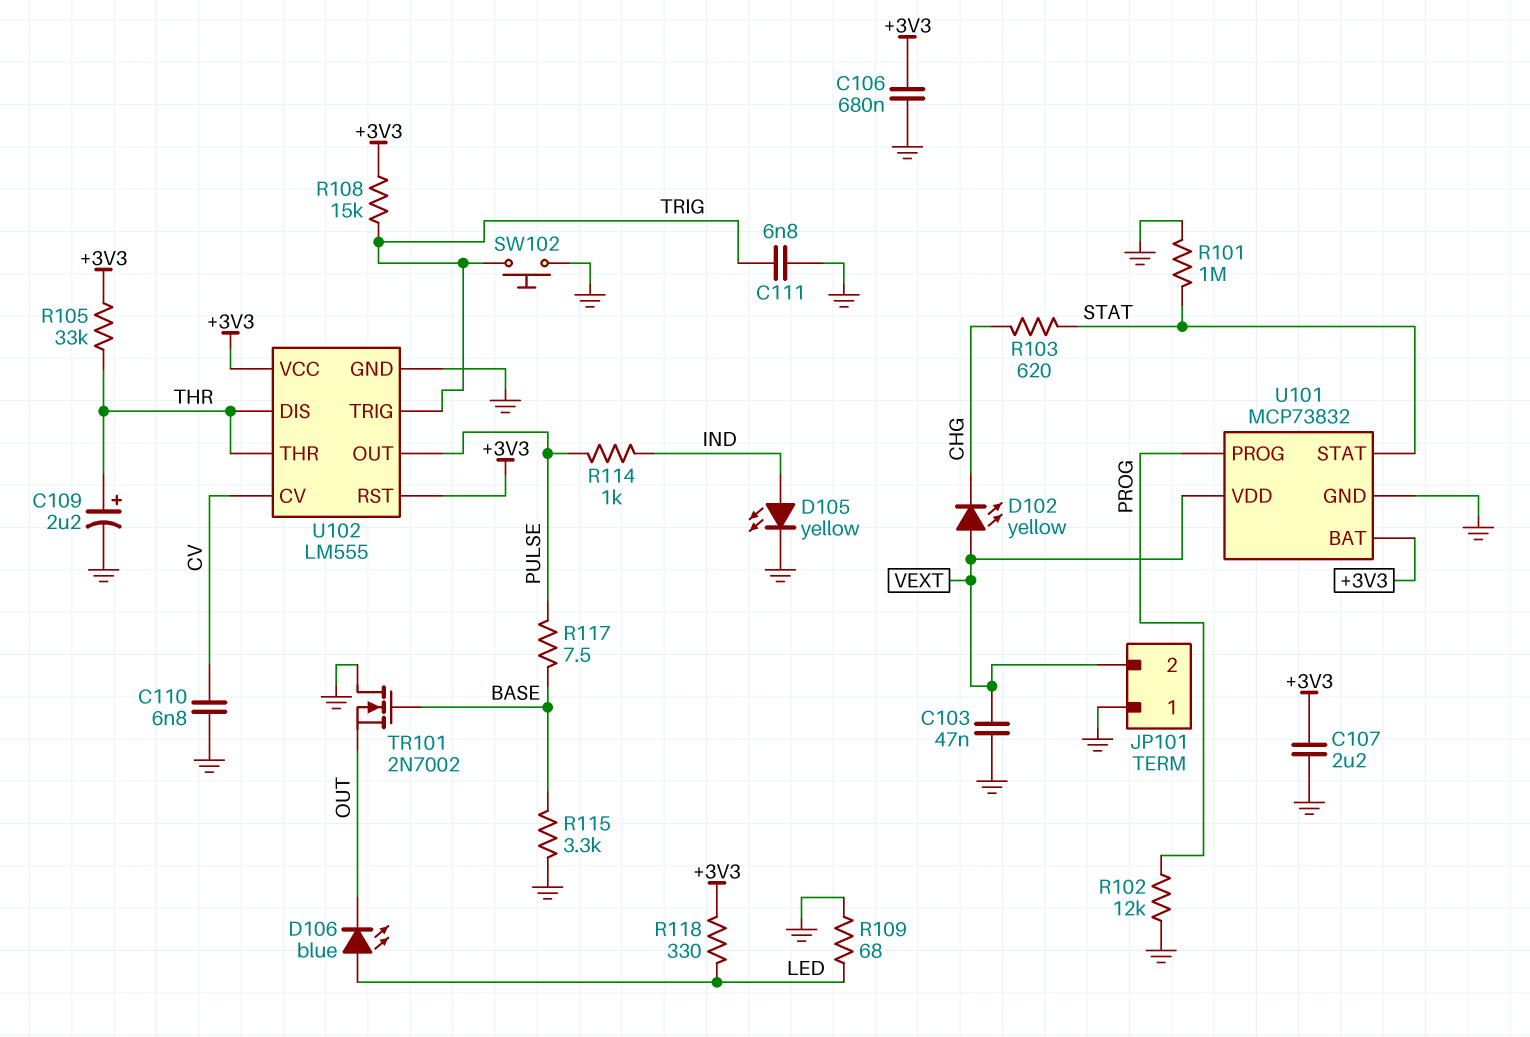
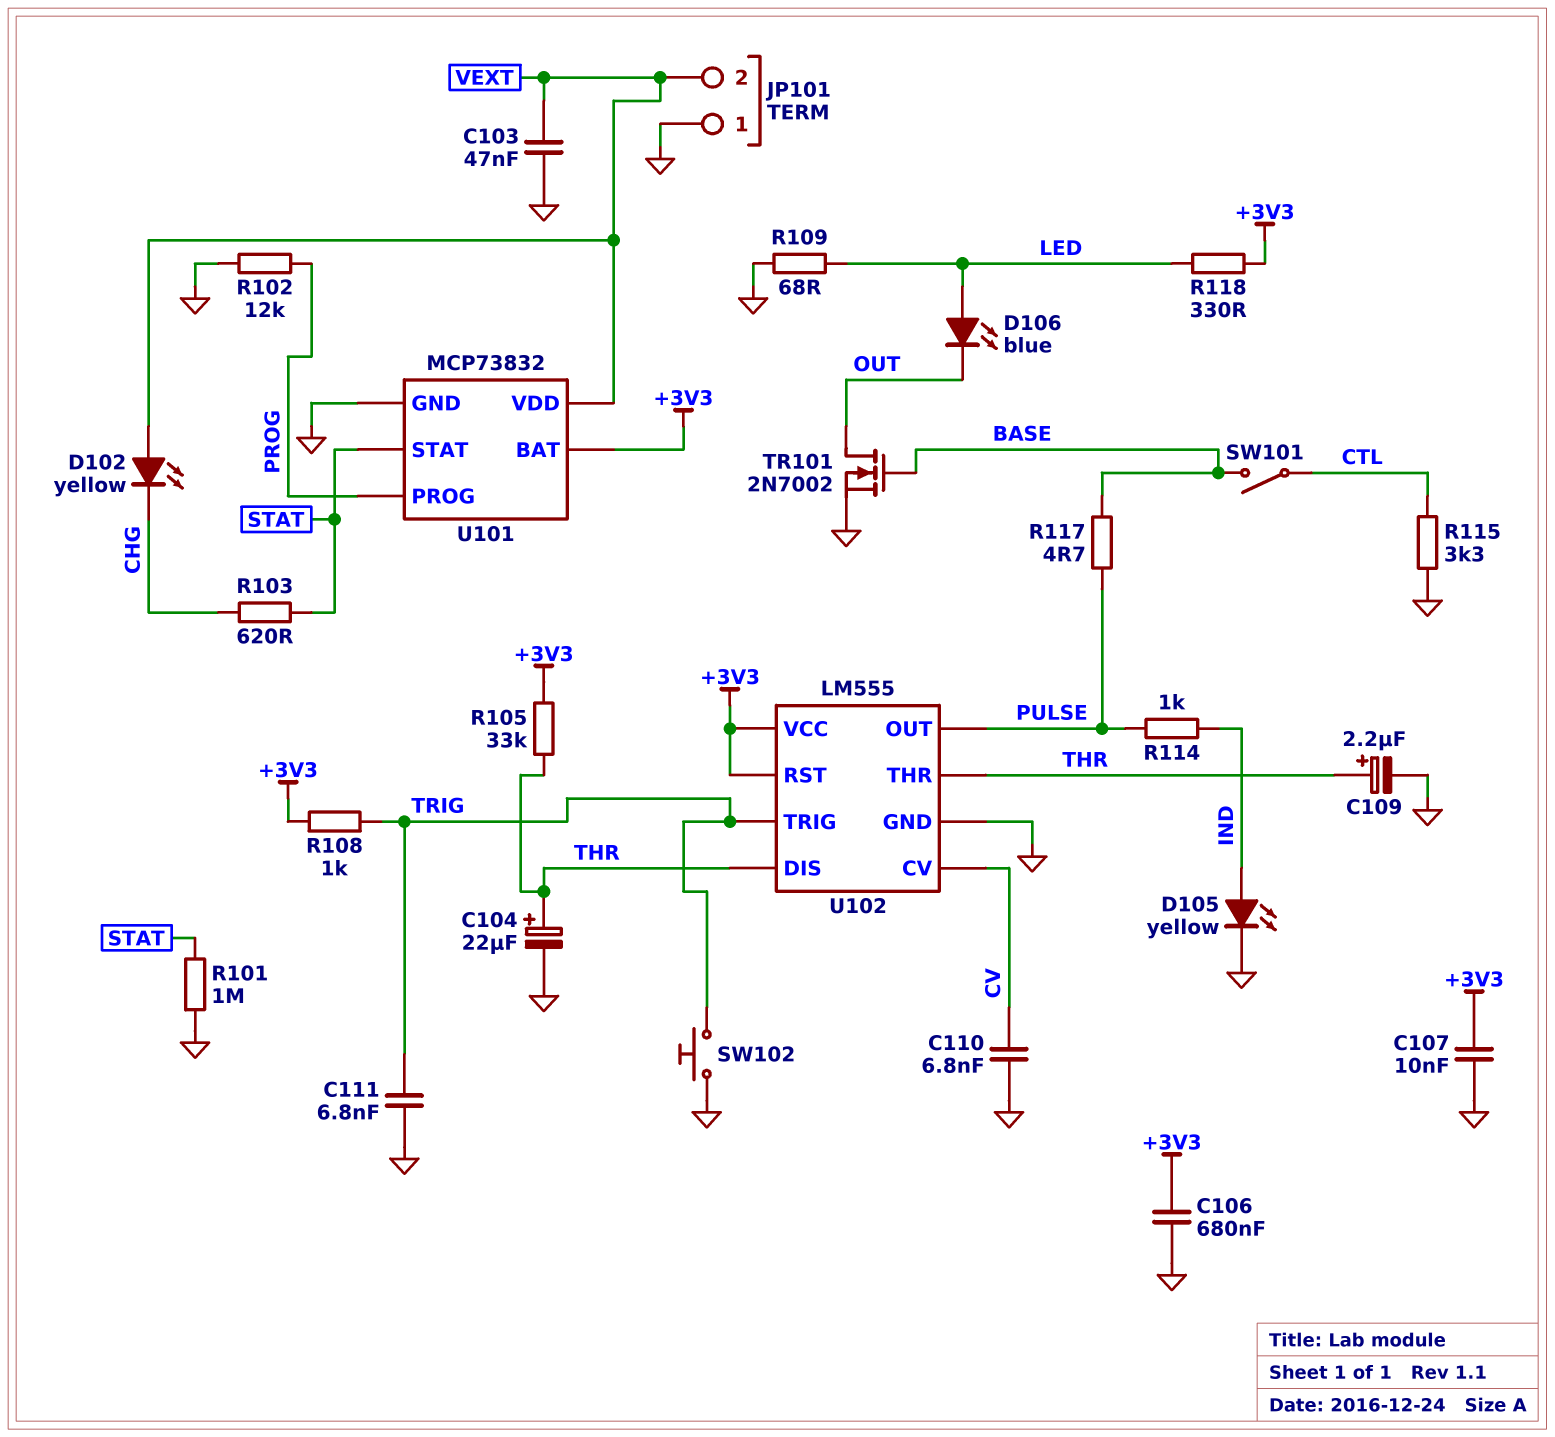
C104: none -> 22uF (plus THR, minus GND)
C107: 2.2uF (+3V3, GND) -> 10nF (+3V3, GND)
R108: 15k (+3V3, TRIG) -> 1k (+3V3, TRIG)
R115: 3.3k (BASE, GND) -> 3.3k (CTL, GND)
R117: 7.5 (BASE, PULSE) -> 4.7 (BASE, PULSE)
SW101: none -> switch (BASE, CTL)
TR101: NMOS 2N7002 (G BASE, D GND, S OUT) -> NMOS 2N7002 (G BASE, D OUT, S GND)

